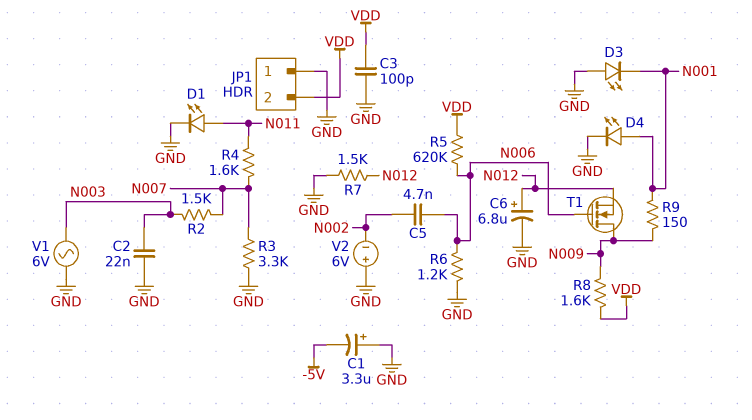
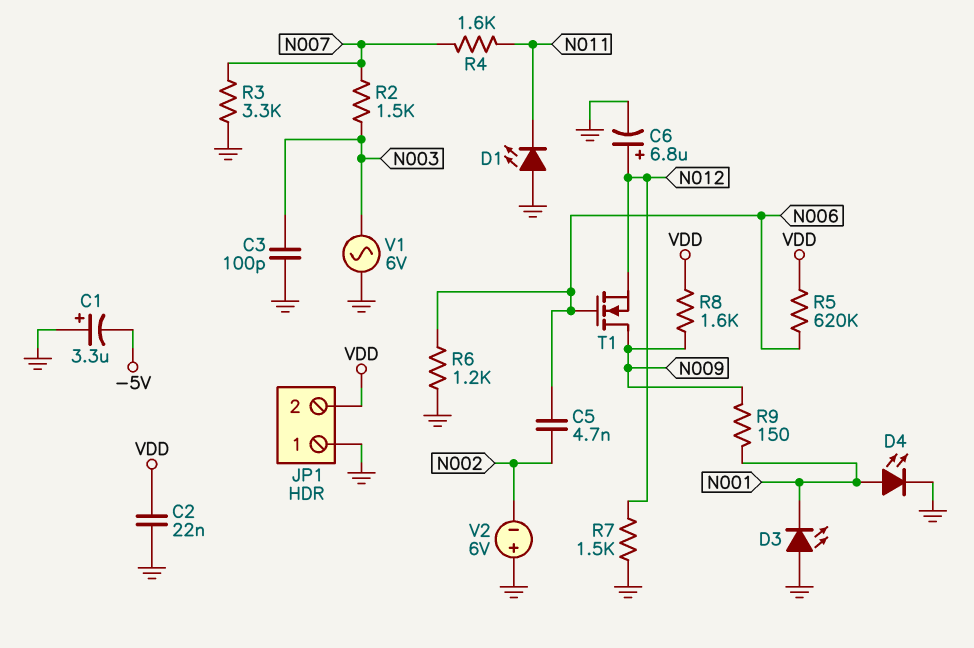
C2: 22nF (GND, N003) -> 22nF (GND, VDD)
C3: 100pF (GND, VDD) -> 100pF (GND, N003)
D1: LED (A N011, K GND) -> LED (A GND, K N011)

